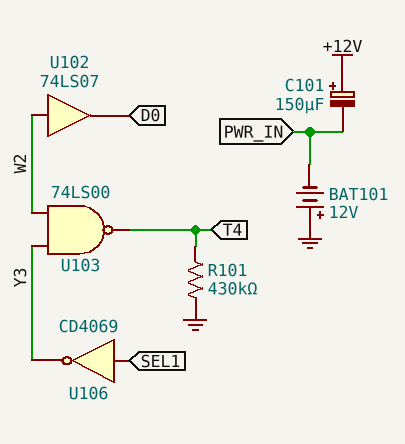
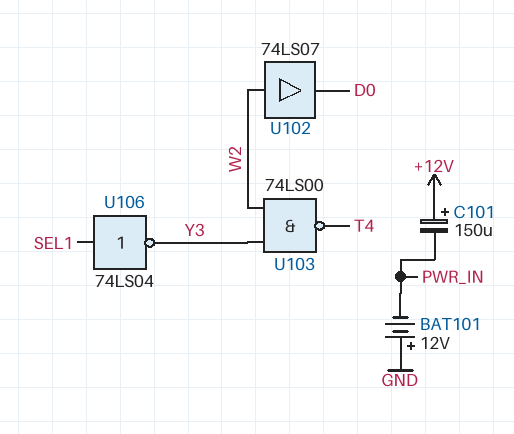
R101: 430k (GND, T4) -> none
U106: NOT CD4069 (in SEL1, out Y3) -> NOT 74LS04 (in SEL1, out Y3)

